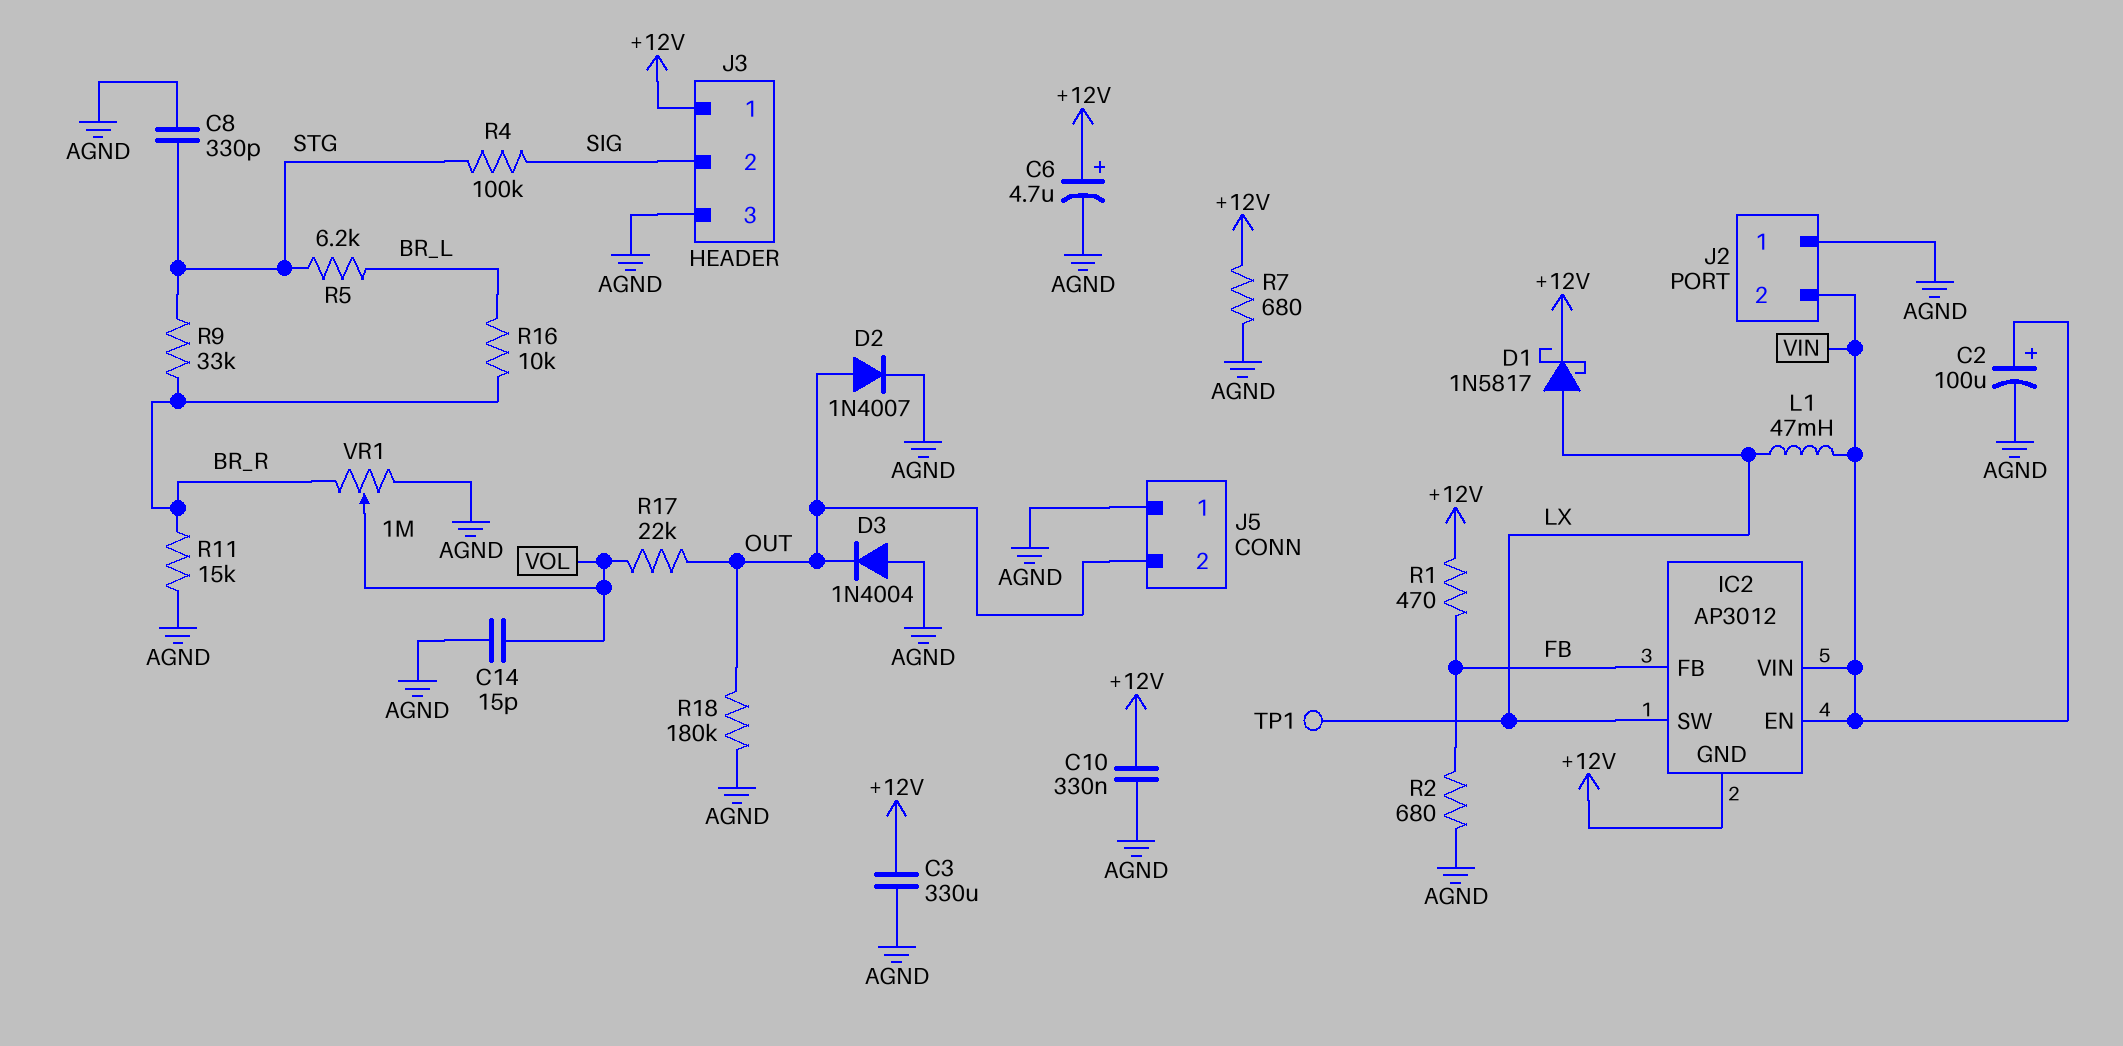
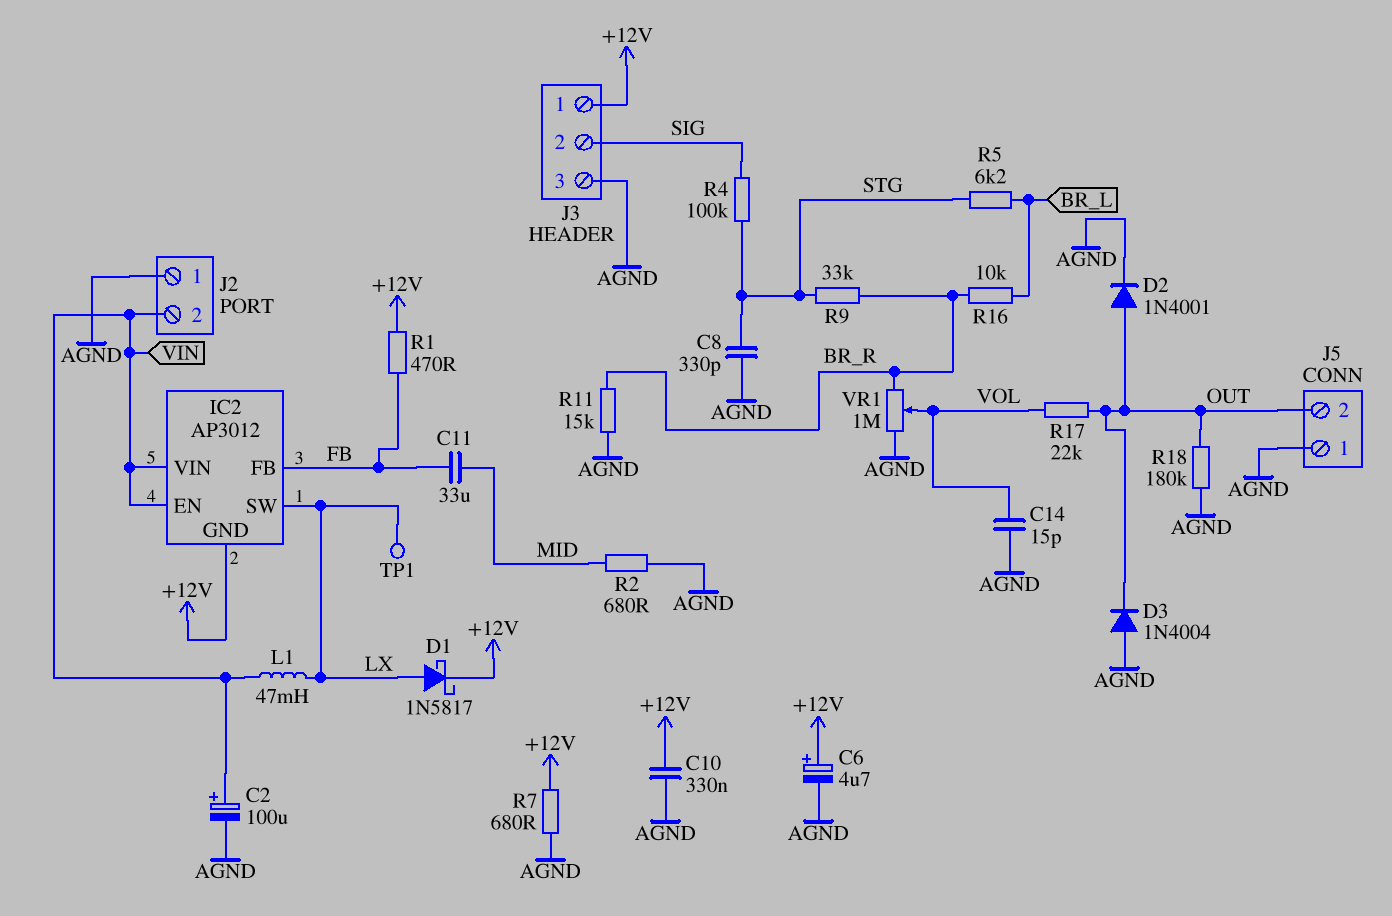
C3: 330uF (+12V, AGND) -> none
C11: none -> 33uF (FB, MID)
D2: diode 1N4007 (A OUT, K AGND) -> diode 1N4001 (A OUT, K AGND)
R2: 680 (AGND, FB) -> 680 (AGND, MID)

